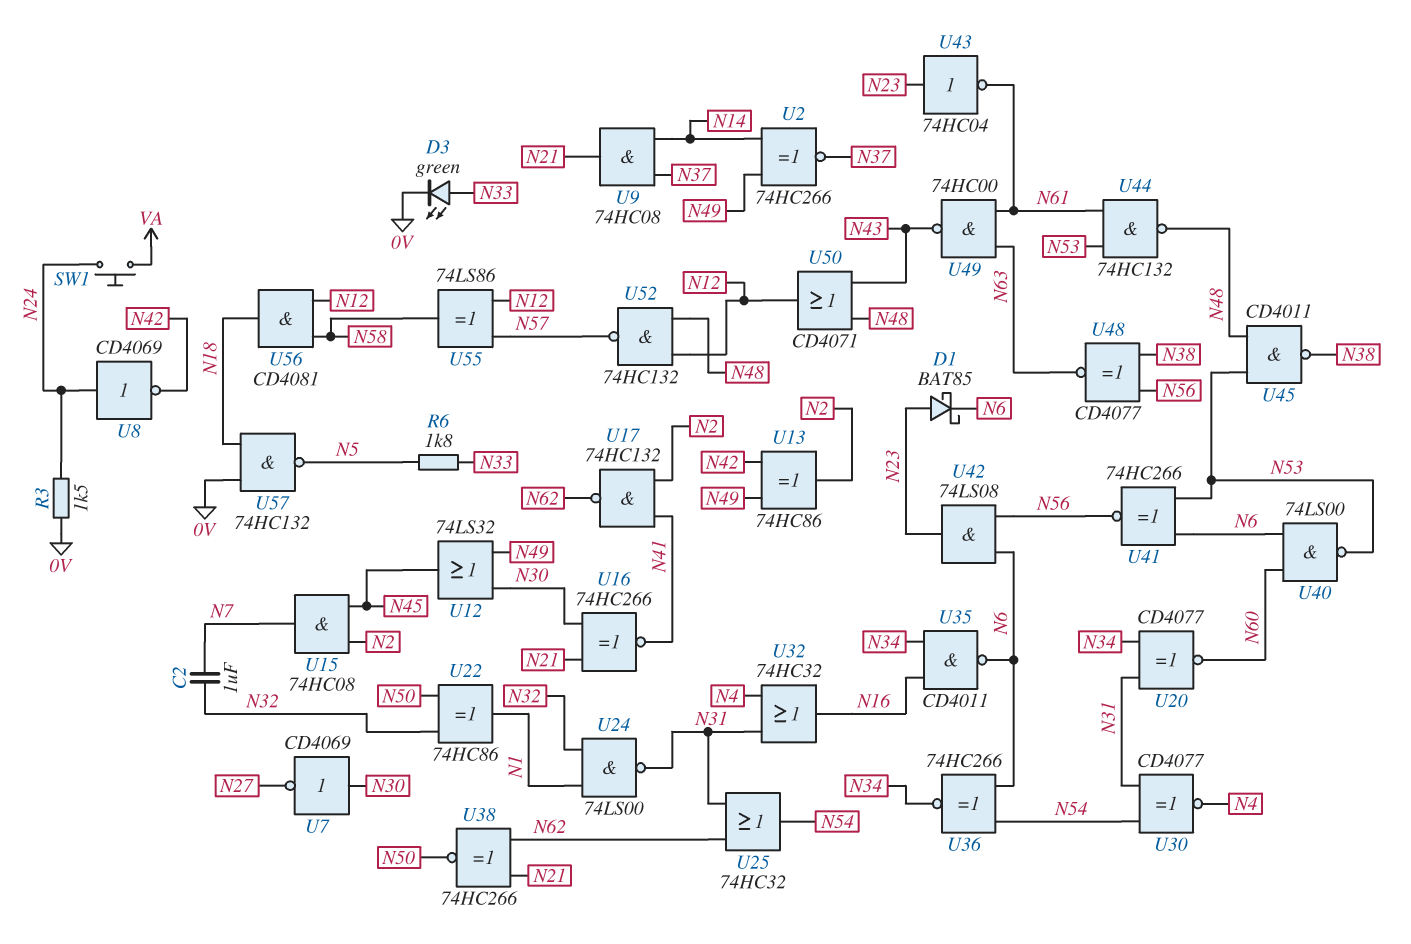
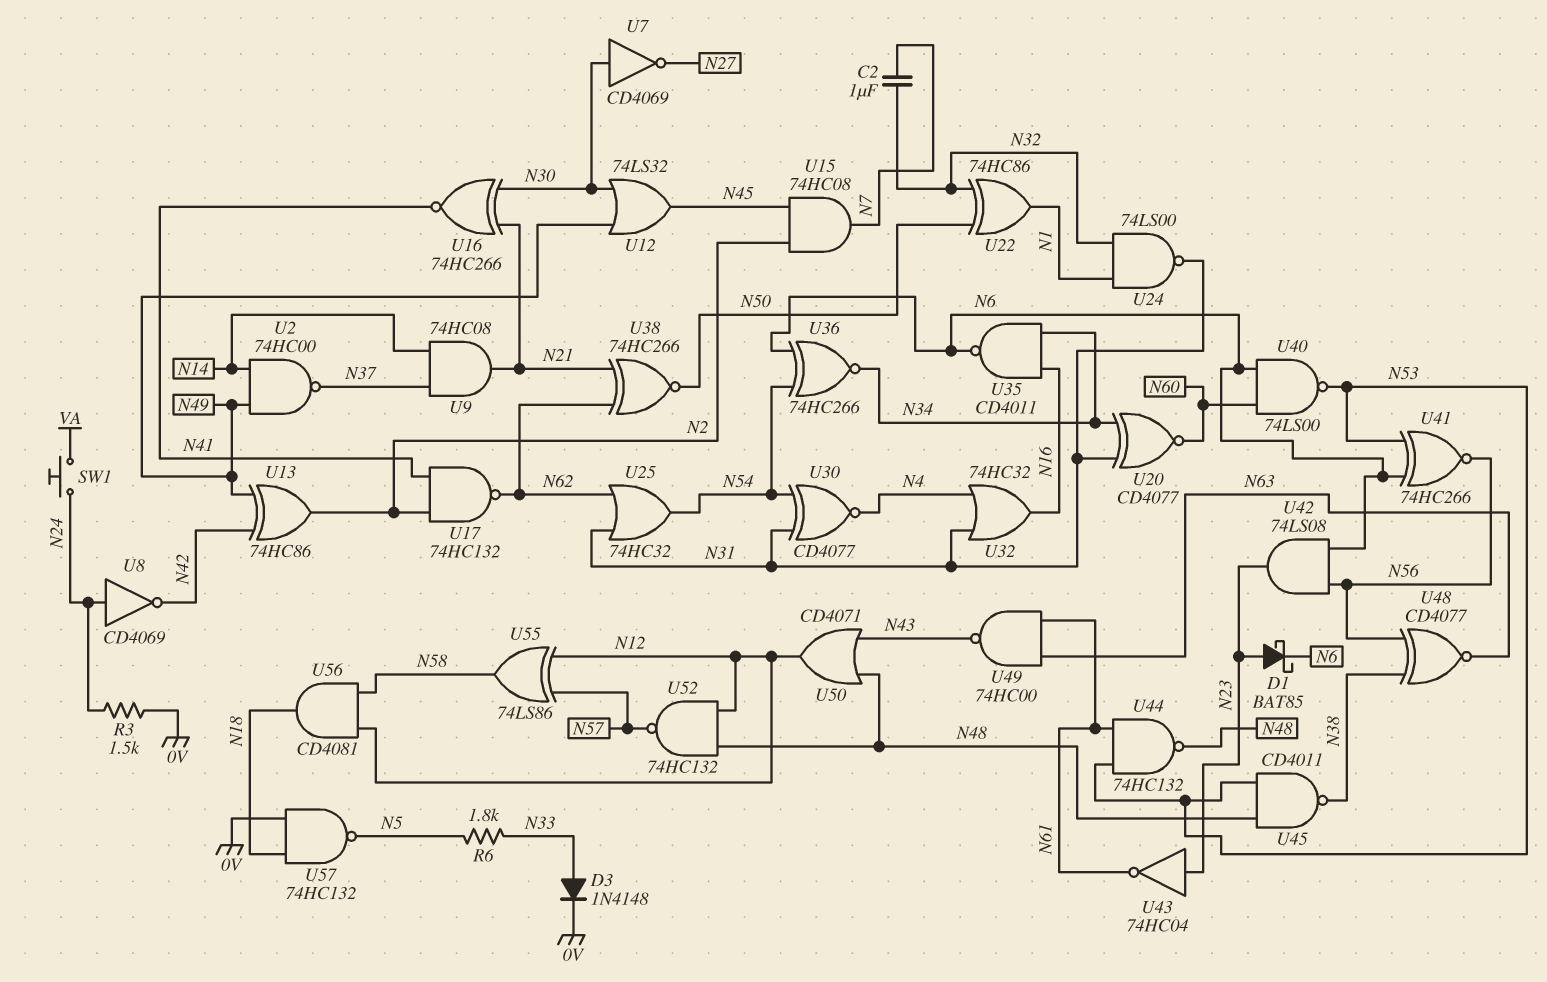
D3: LED green (A N33, K 0V) -> diode 1N4148 (A N33, K 0V)
U2: XNOR 74HC266 (in N14, in N49, out N37) -> NAND 74HC00 (in N14, in N49, out N37)

